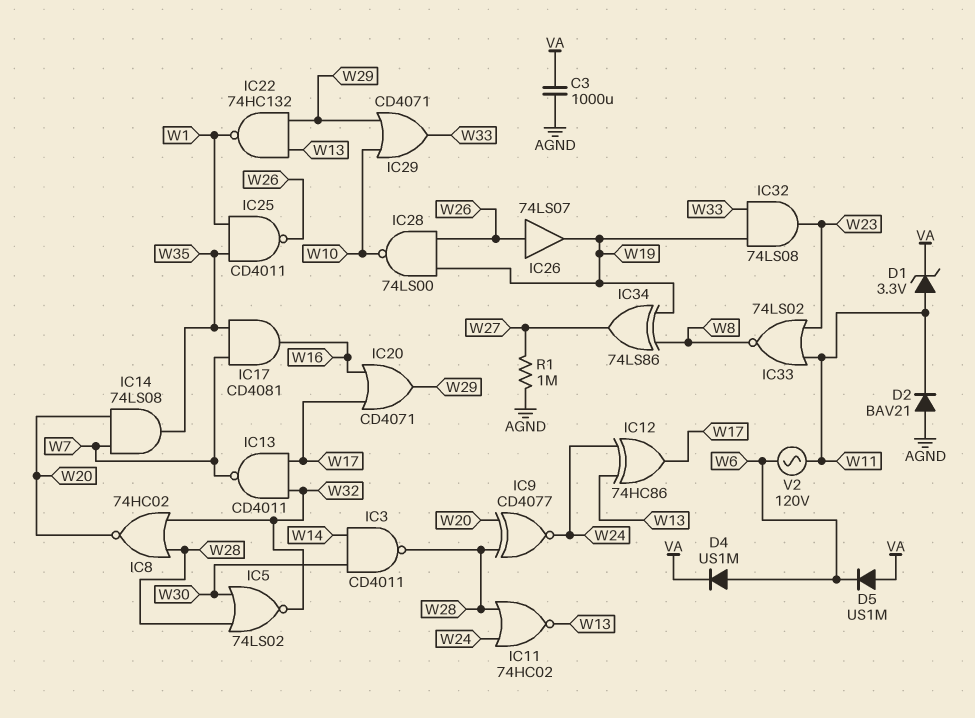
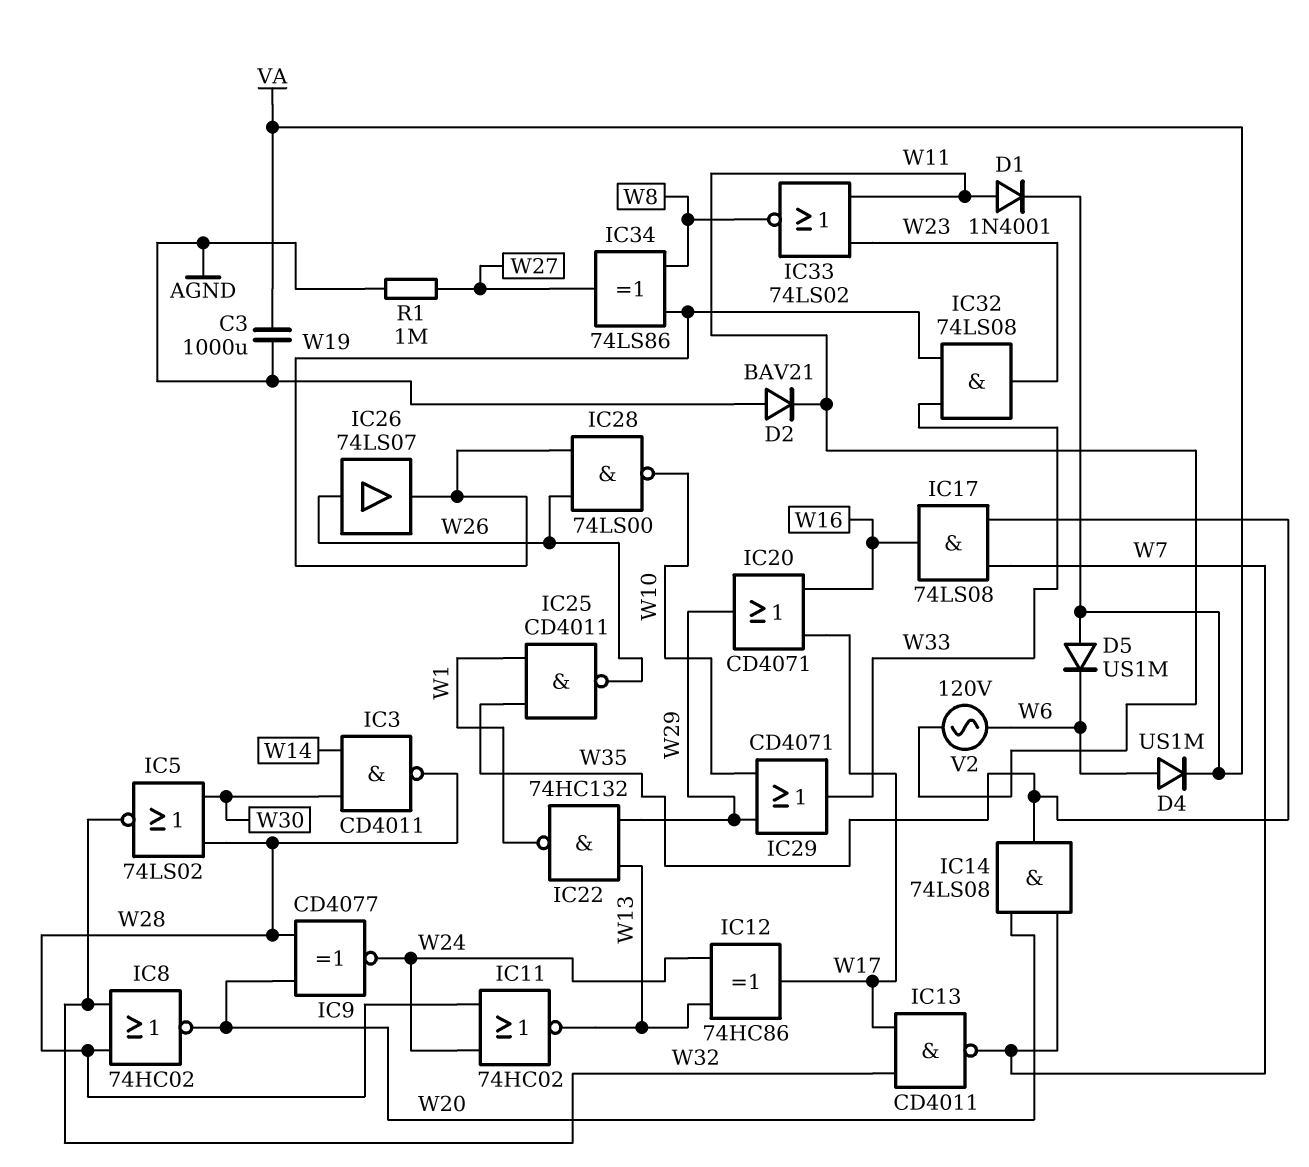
D1: zener 3.3V (A W11, K VA) -> diode 1N4001 (A W11, K VA)
IC17: AND CD4081 (in W7, in W35, out W16) -> AND 74LS08 (in W7, in W35, out W16)

